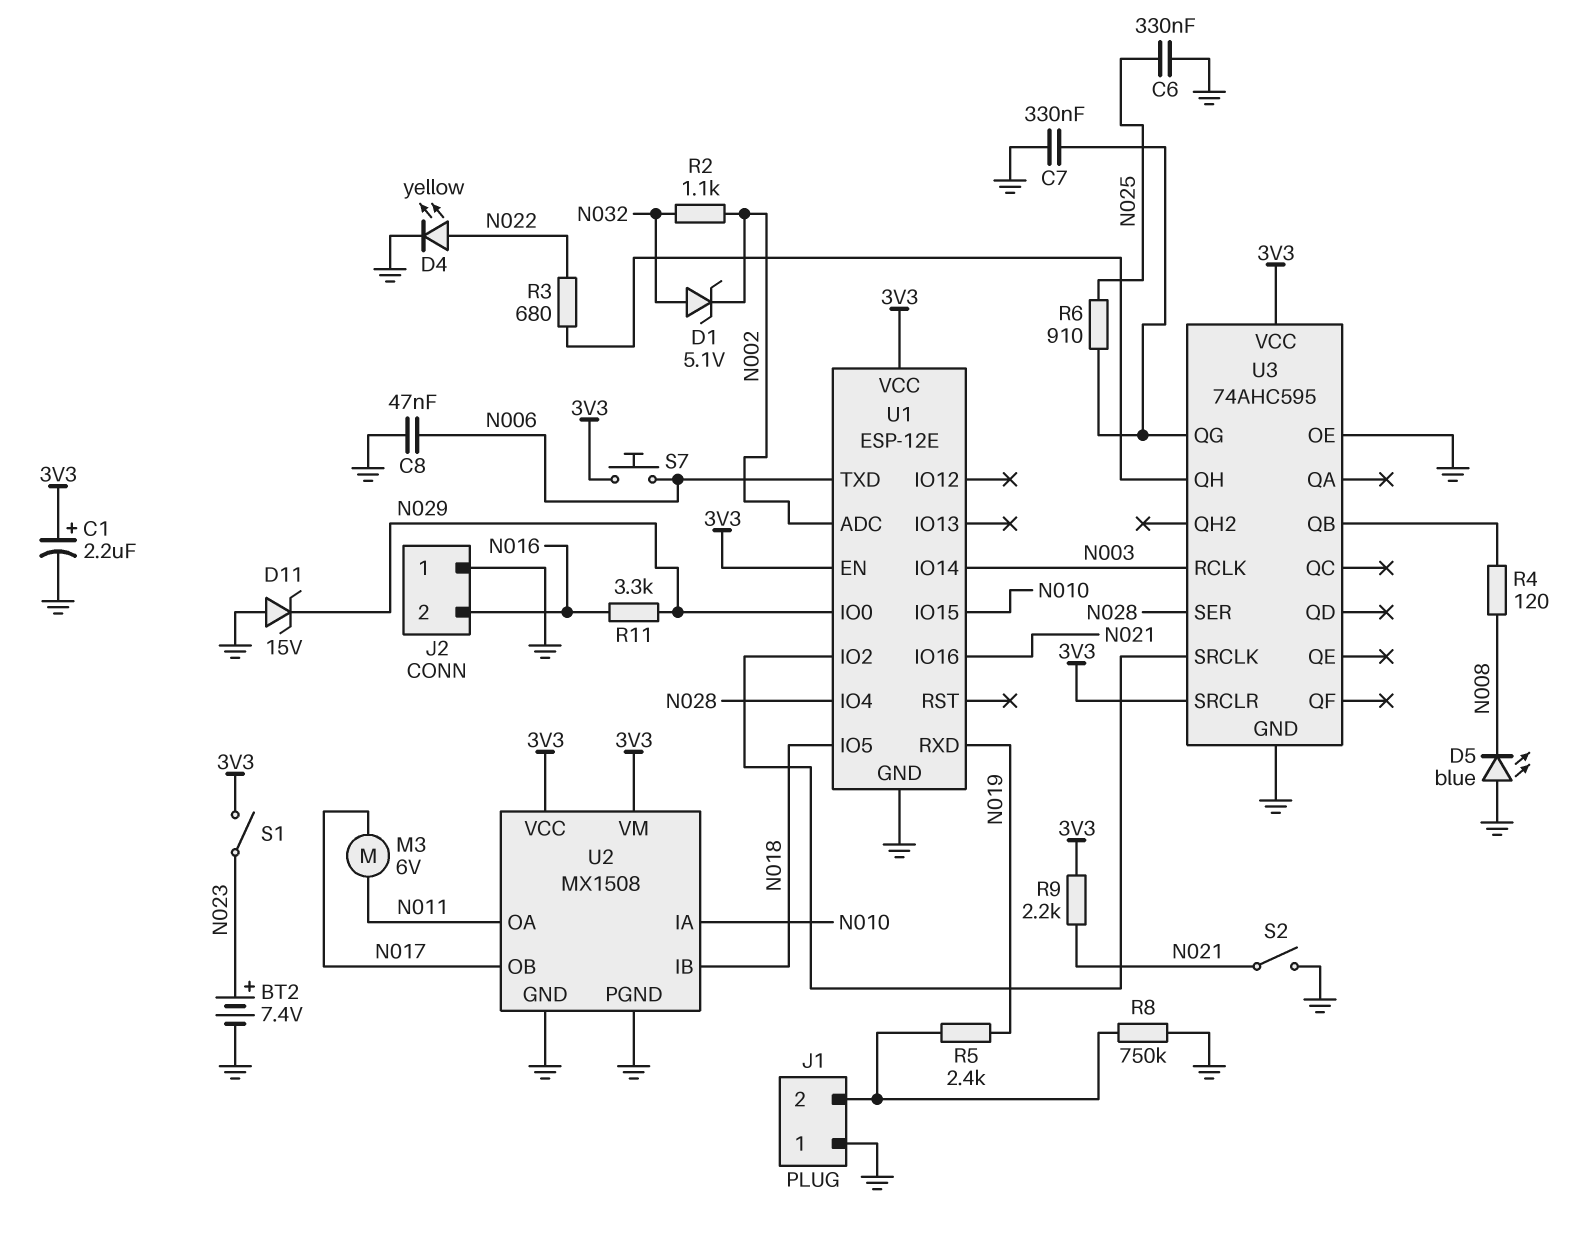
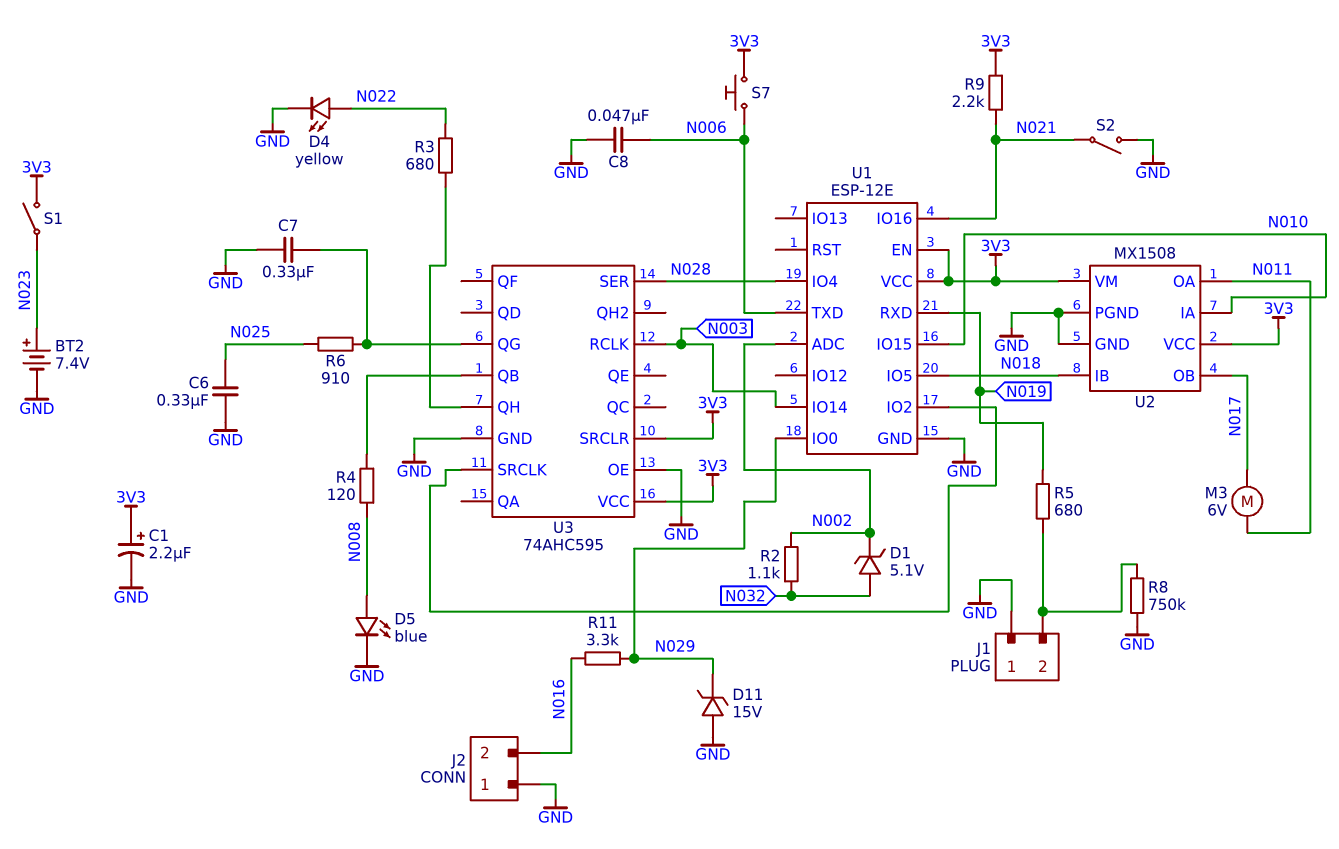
D5: LED blue (A GND, K N008) -> LED blue (A N008, K GND)
R5: 2.4k (J1/2, N019) -> 680 (J1/2, N019)

